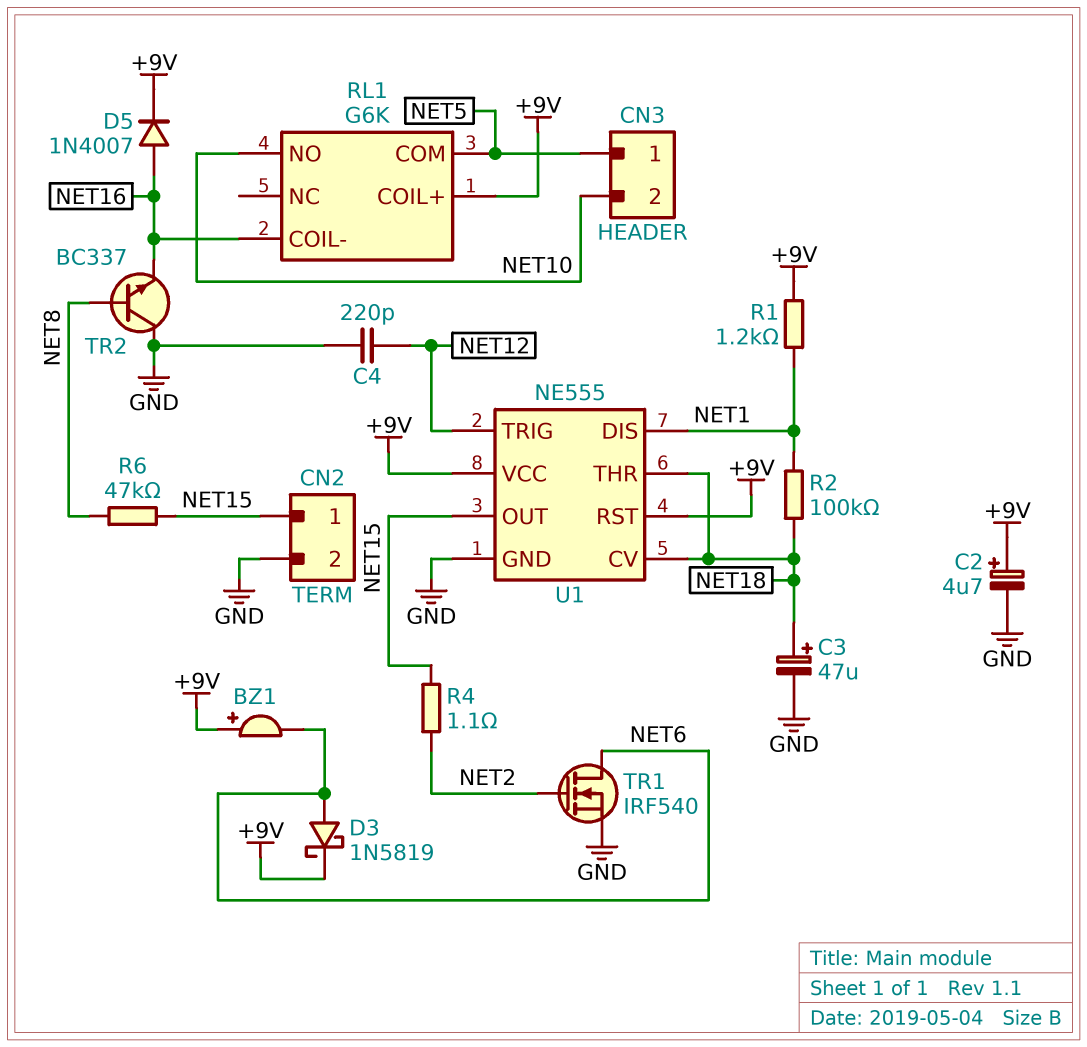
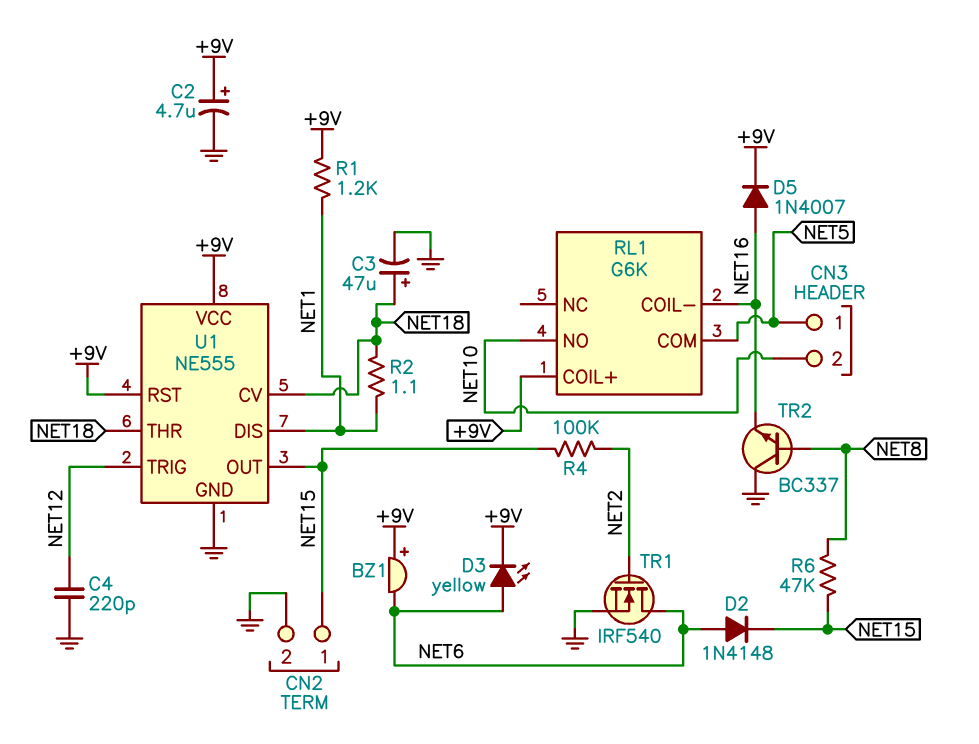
D2: none -> diode 1N4148 (A NET6, K NET15)
D3: schottky 1N5819 (A NET6, K +9V) -> LED yellow (A NET6, K +9V)
R2: 100k (NET1, NET18) -> 1.1 (NET1, NET18)
R4: 1.1 (NET2, NET15) -> 100k (NET2, NET15)

